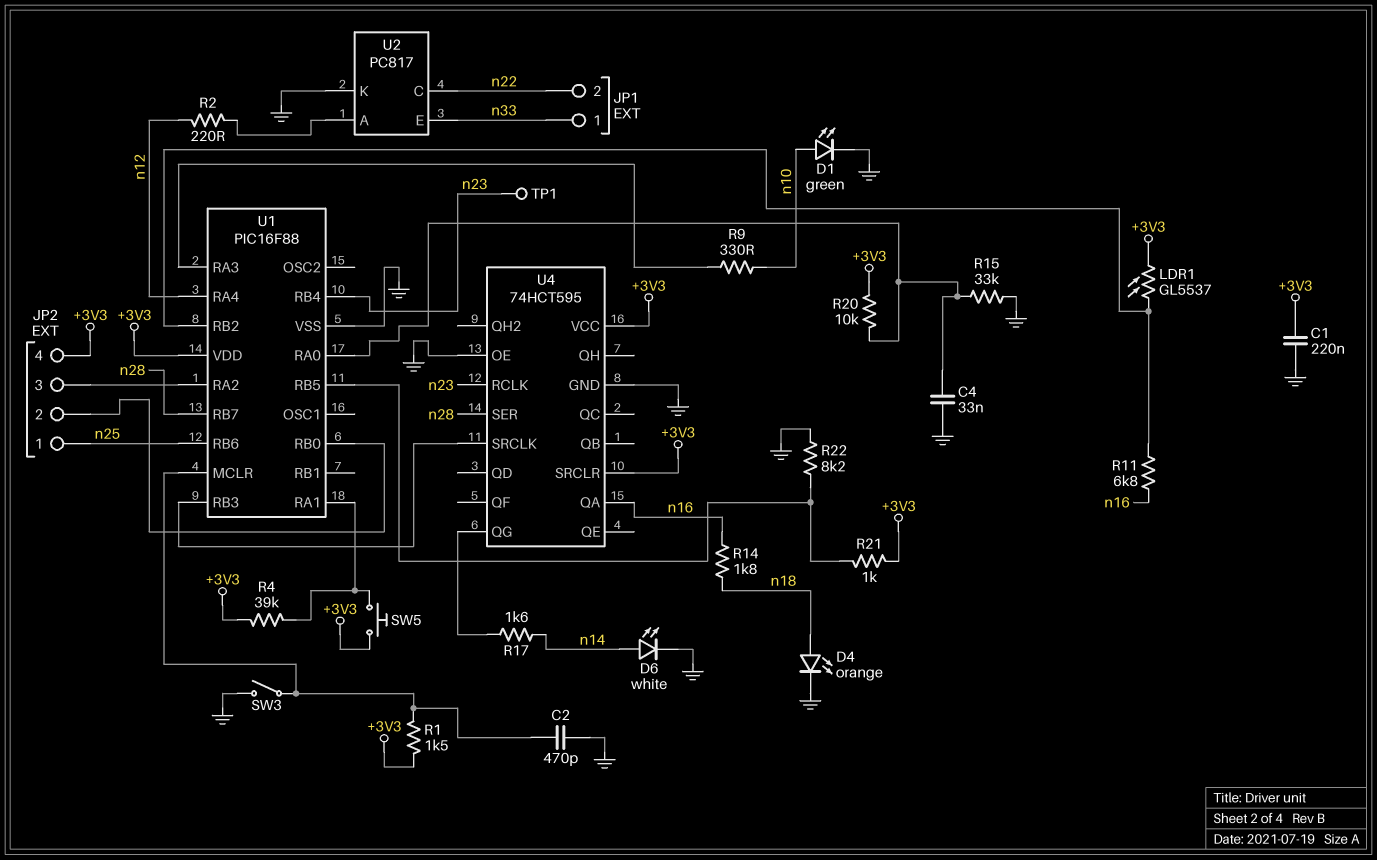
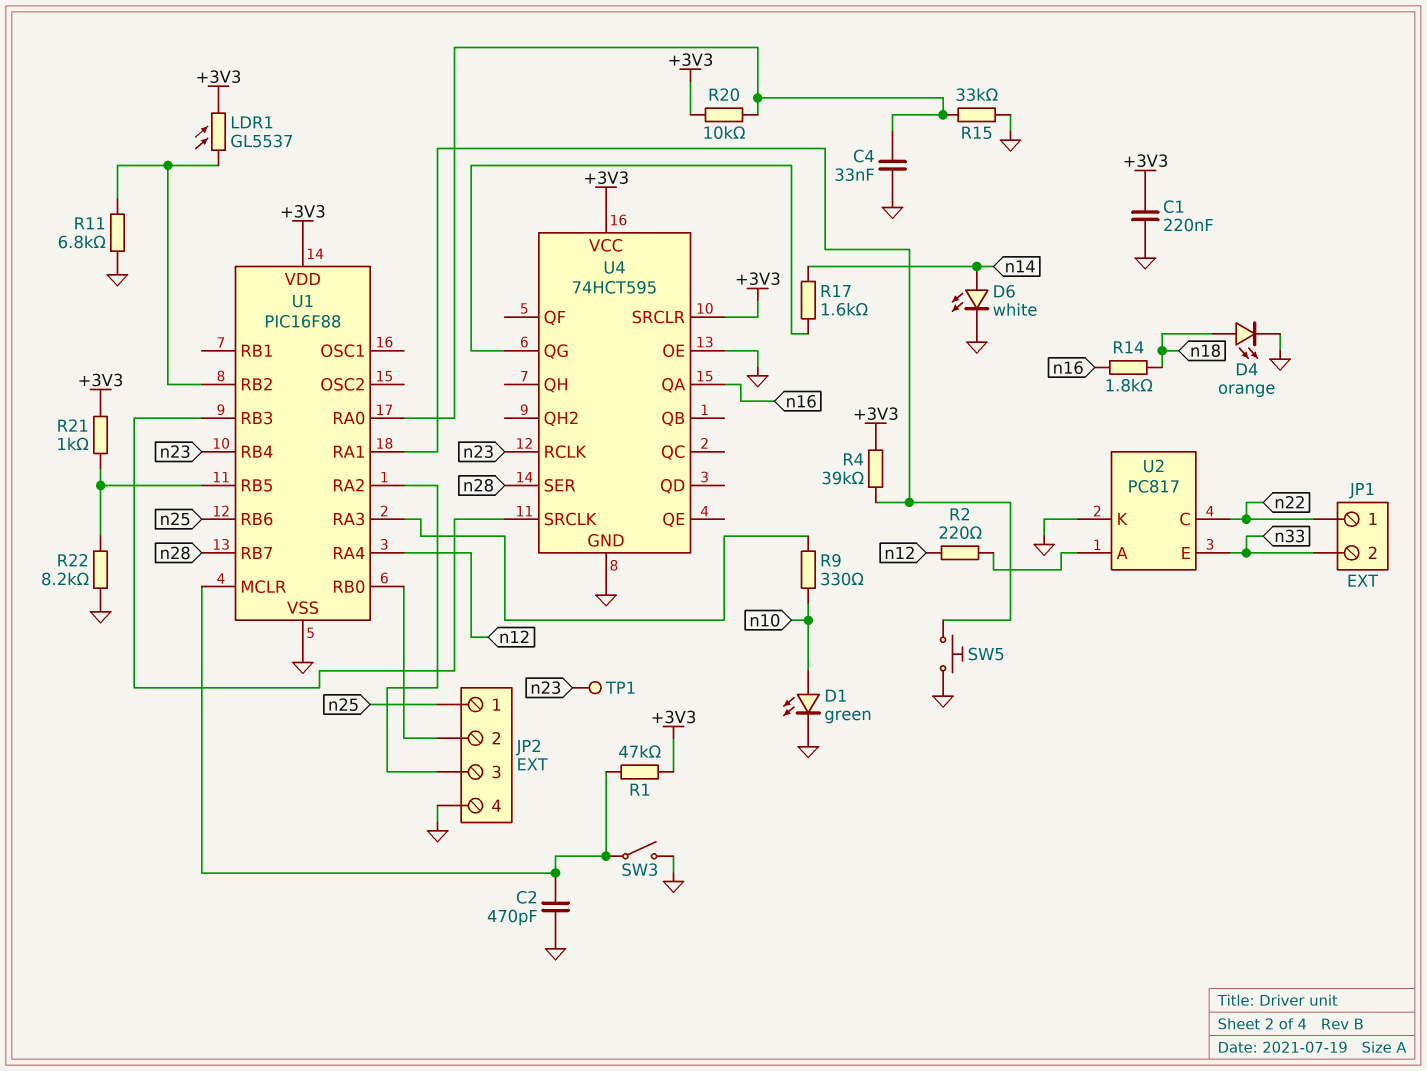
JP1 pin 1: n33 -> n22
JP1 pin 2: n22 -> n33
JP2 pin 4: +3V3 -> GND
R1: 1.5k (+3V3, U1/MCLR) -> 47k (+3V3, U1/MCLR)
R11: 6.8k (U1/RB2, n16) -> 6.8k (GND, U1/RB2)
SW5: button (+3V3, U1/RA1) -> button (GND, U1/RA1)

